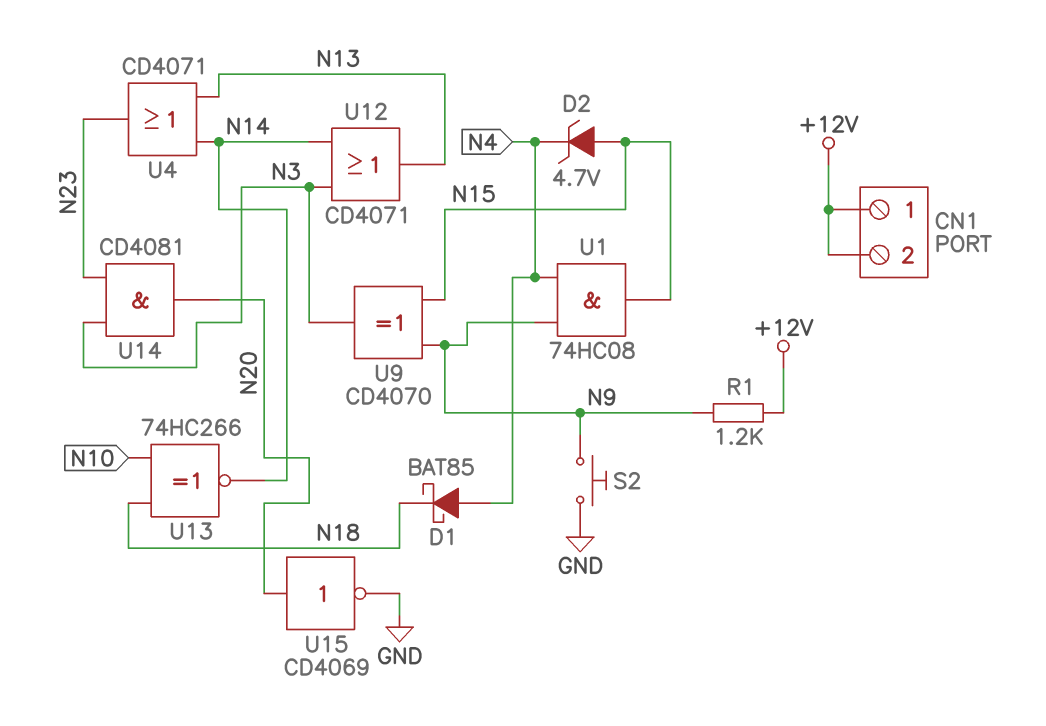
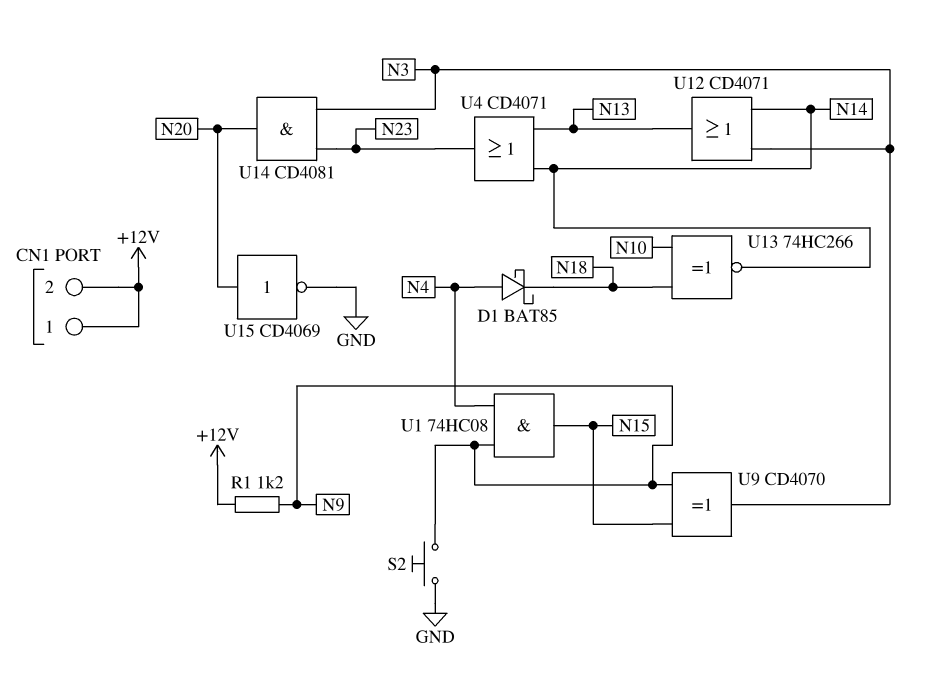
D2: zener 4.7V (A N15, K N4) -> none

